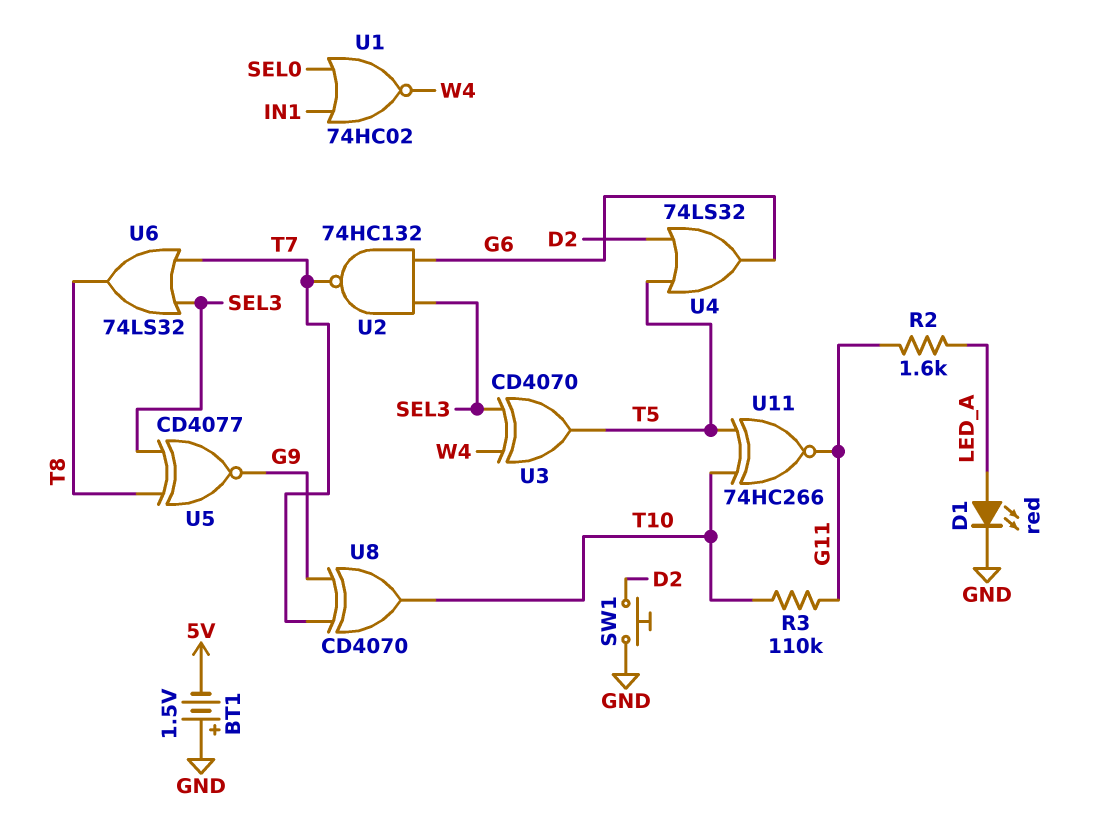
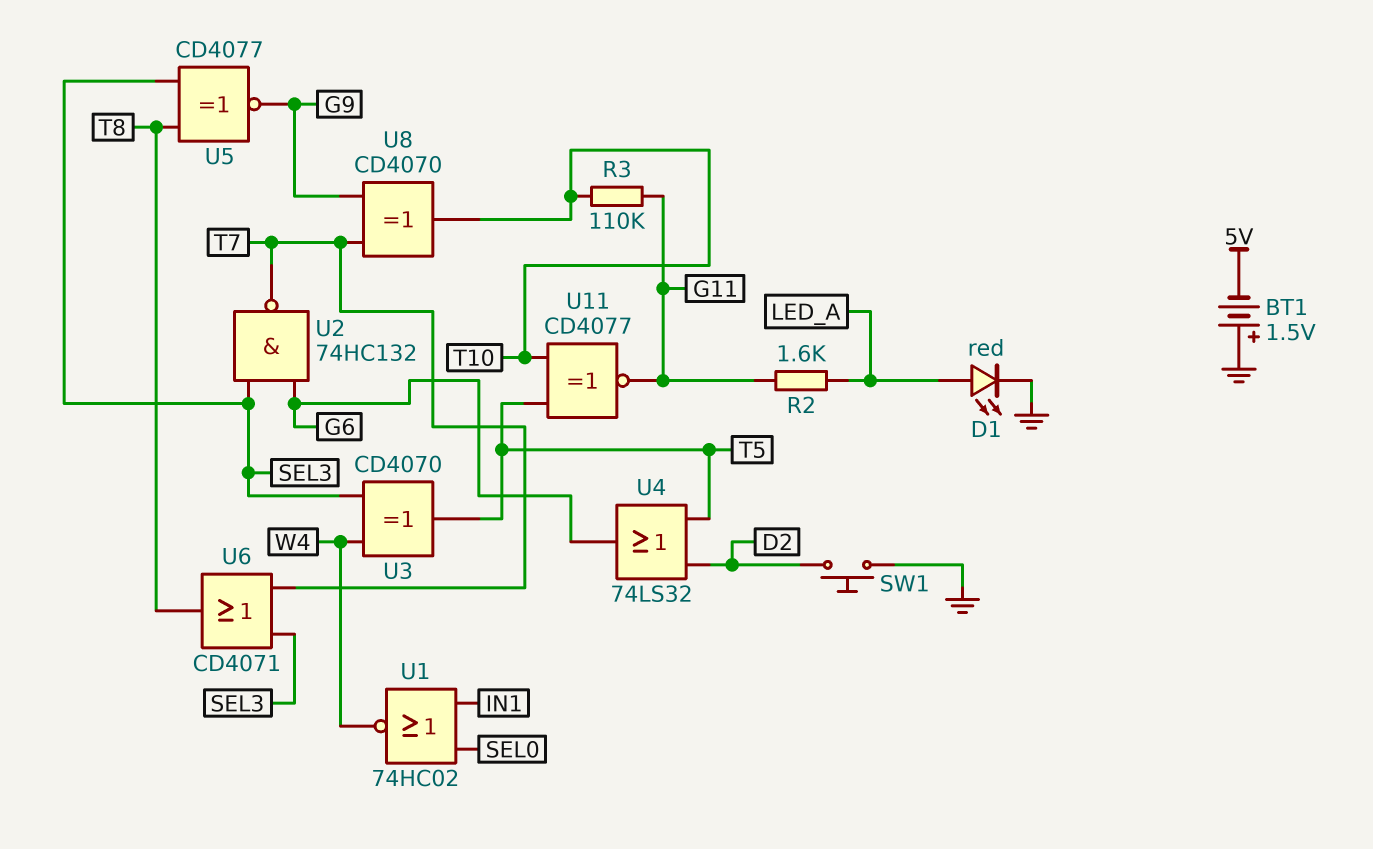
U6: OR 74LS32 (in SEL3, in T7, out T8) -> OR CD4071 (in SEL3, in T7, out T8)
U11: XNOR 74HC266 (in T5, in T10, out G11) -> XNOR CD4077 (in T5, in T10, out G11)

